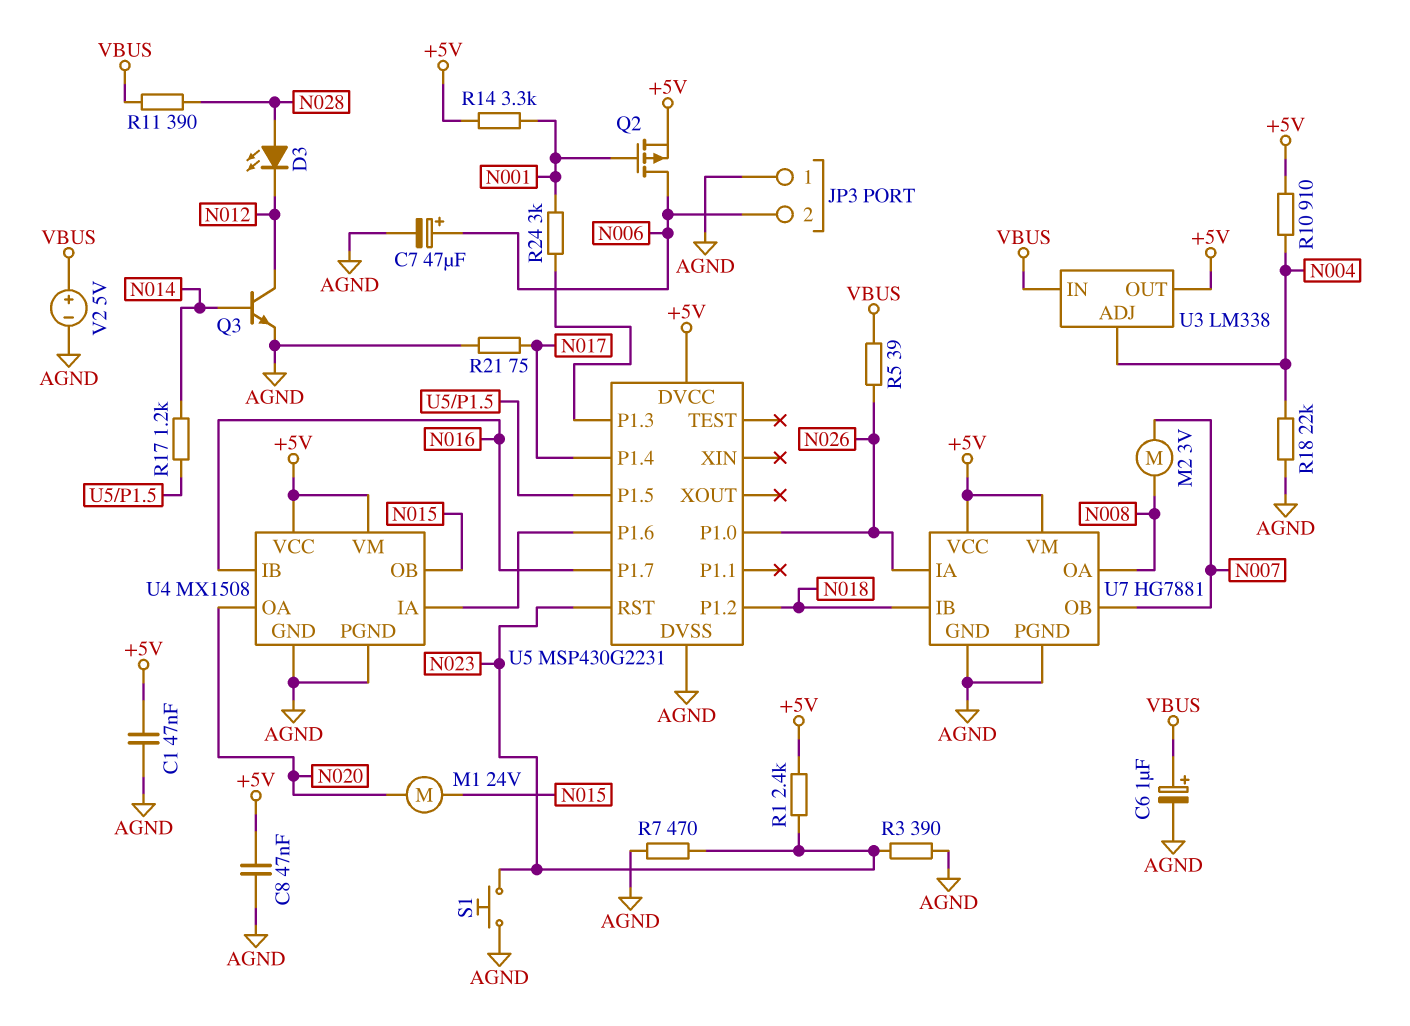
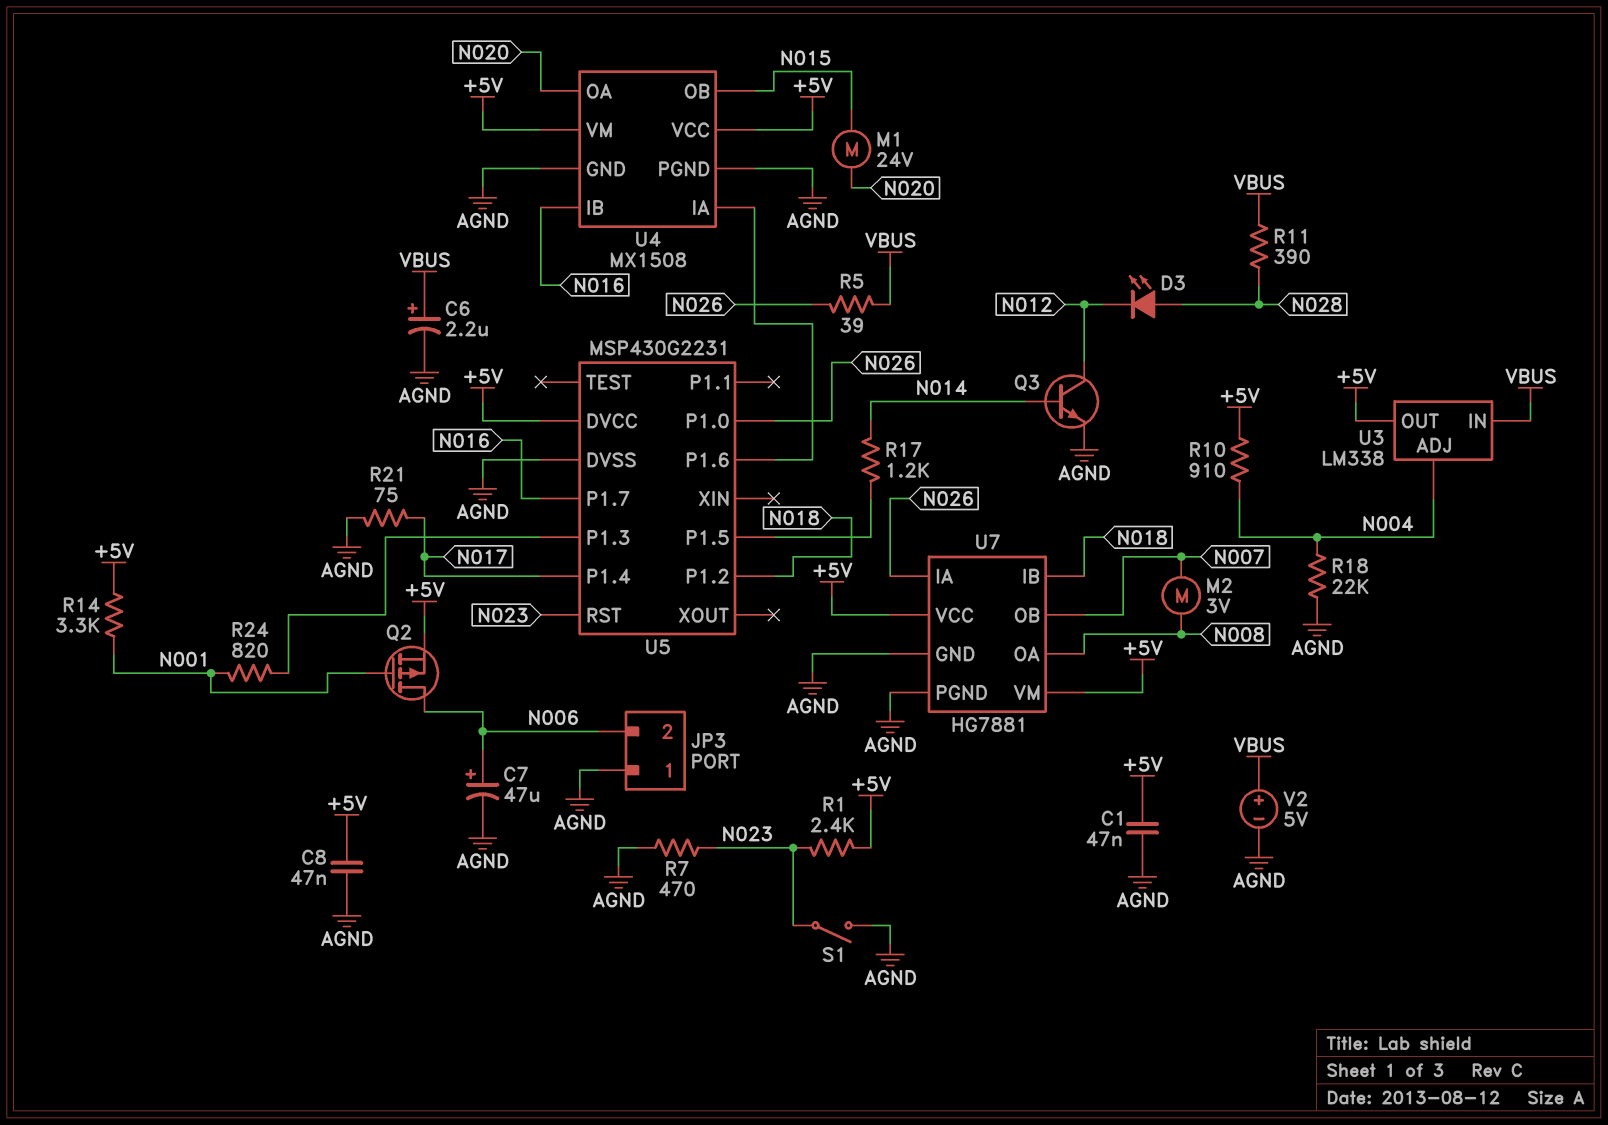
C6: 1uF (plus VBUS, minus AGND) -> 2.2uF (plus VBUS, minus AGND)
R3: 390 (AGND, N023) -> none
R24: 3k (N001, U5/P1.3) -> 820 (N001, U5/P1.3)
S1: button (AGND, N023) -> switch (AGND, N023)

